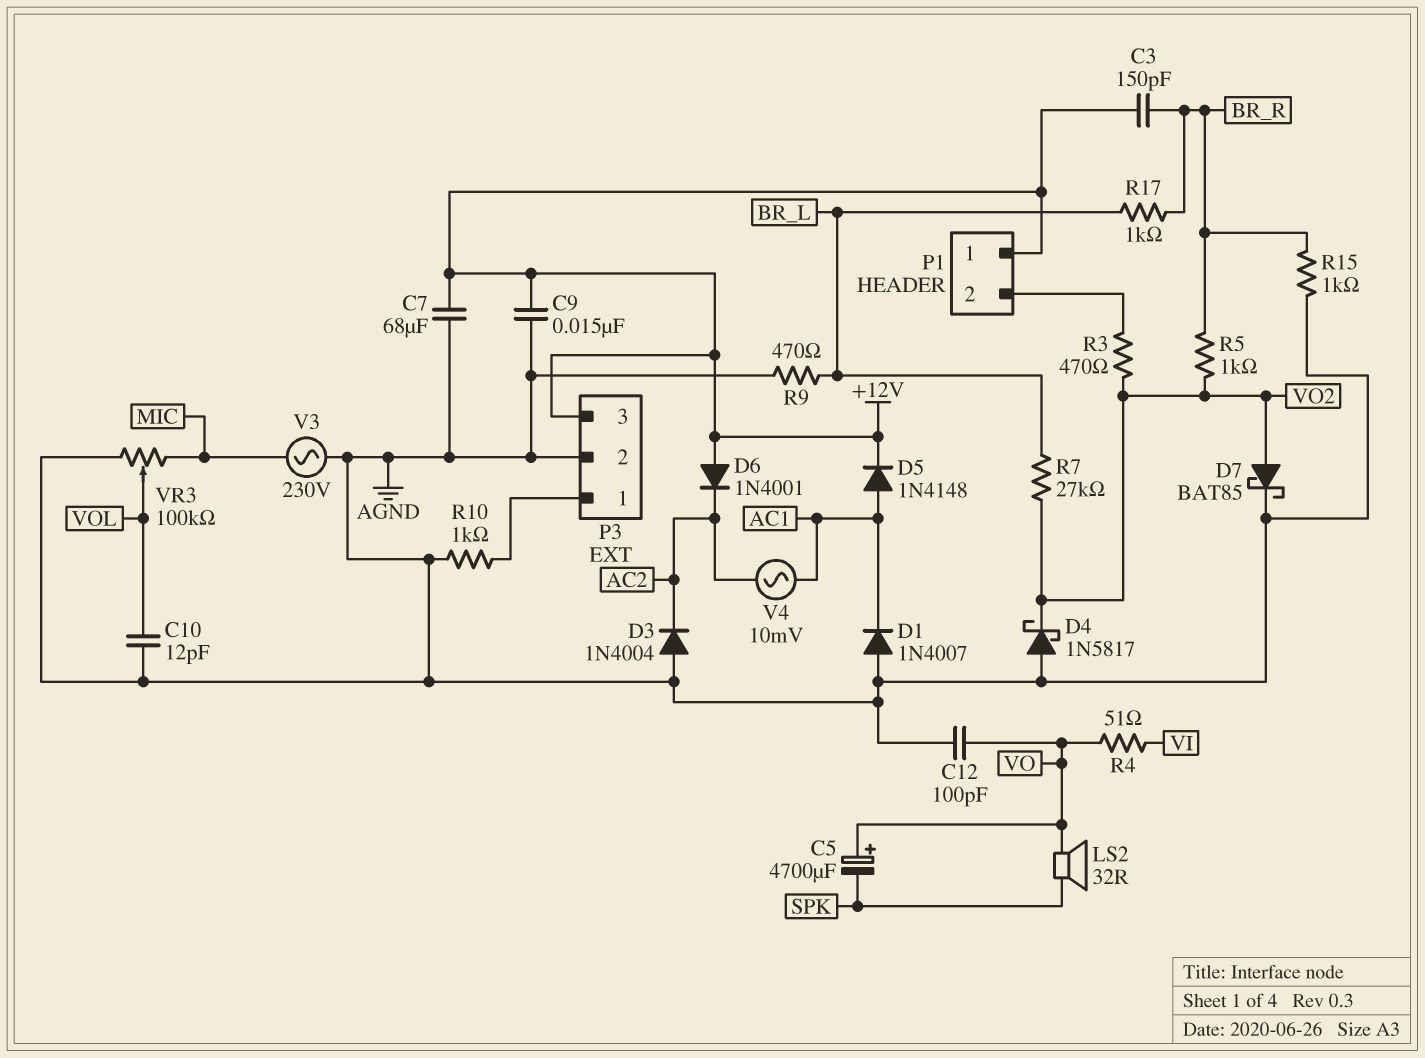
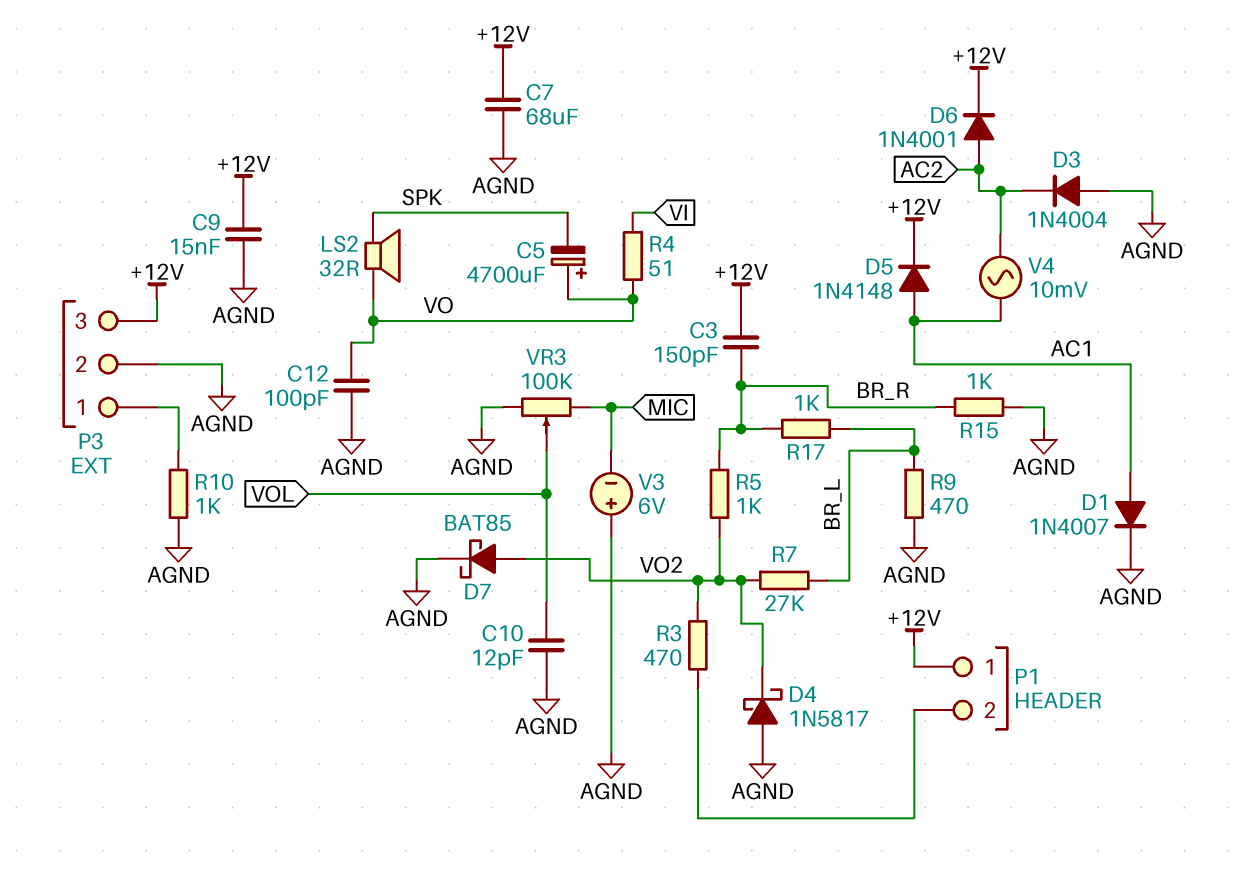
D1: diode 1N4007 (A AGND, K AC1) -> diode 1N4007 (A AC1, K AGND)
D6: diode 1N4001 (A +12V, K AC2) -> diode 1N4001 (A AC2, K +12V)
V3: AC 230V (AGND, MIC) -> 6V (plus AGND, minus MIC)

